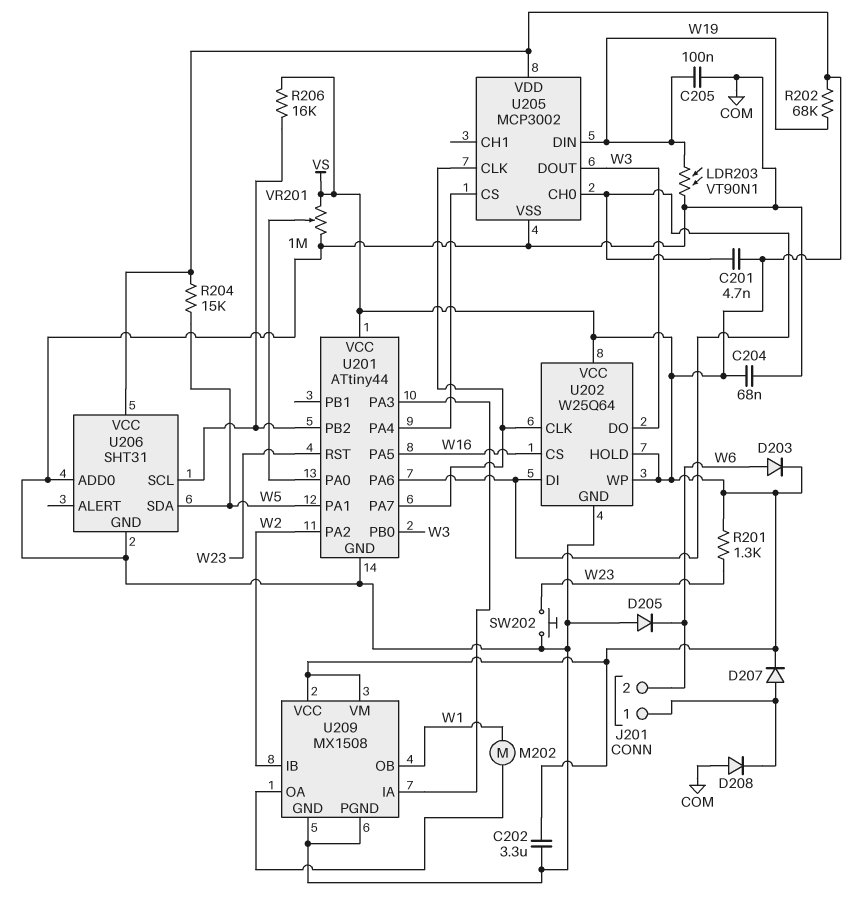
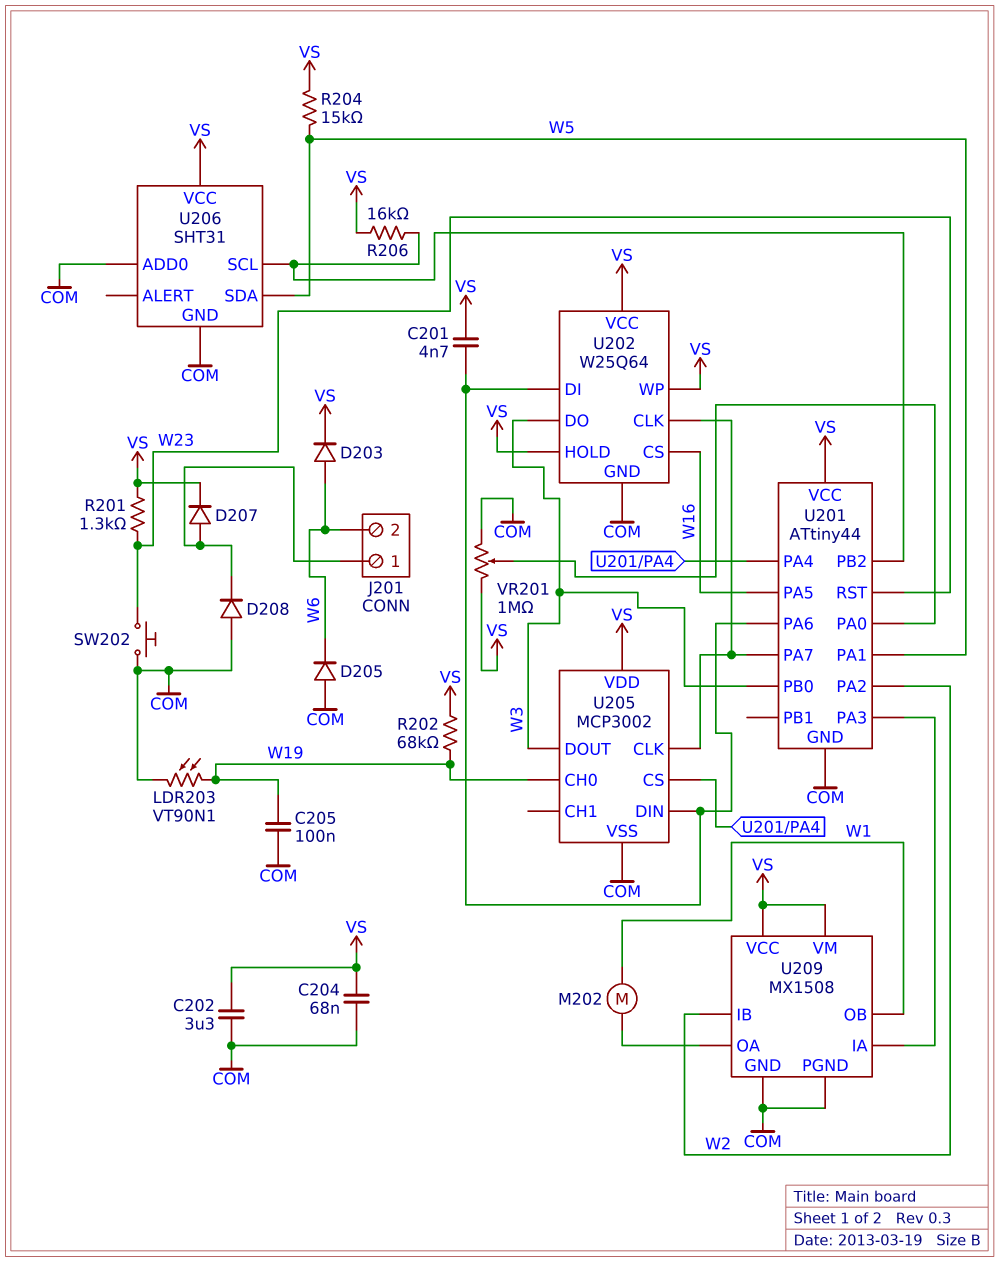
U205 pin CH0: U201/PA6 -> W19
U205 pin DIN: W19 -> U201/PA6

